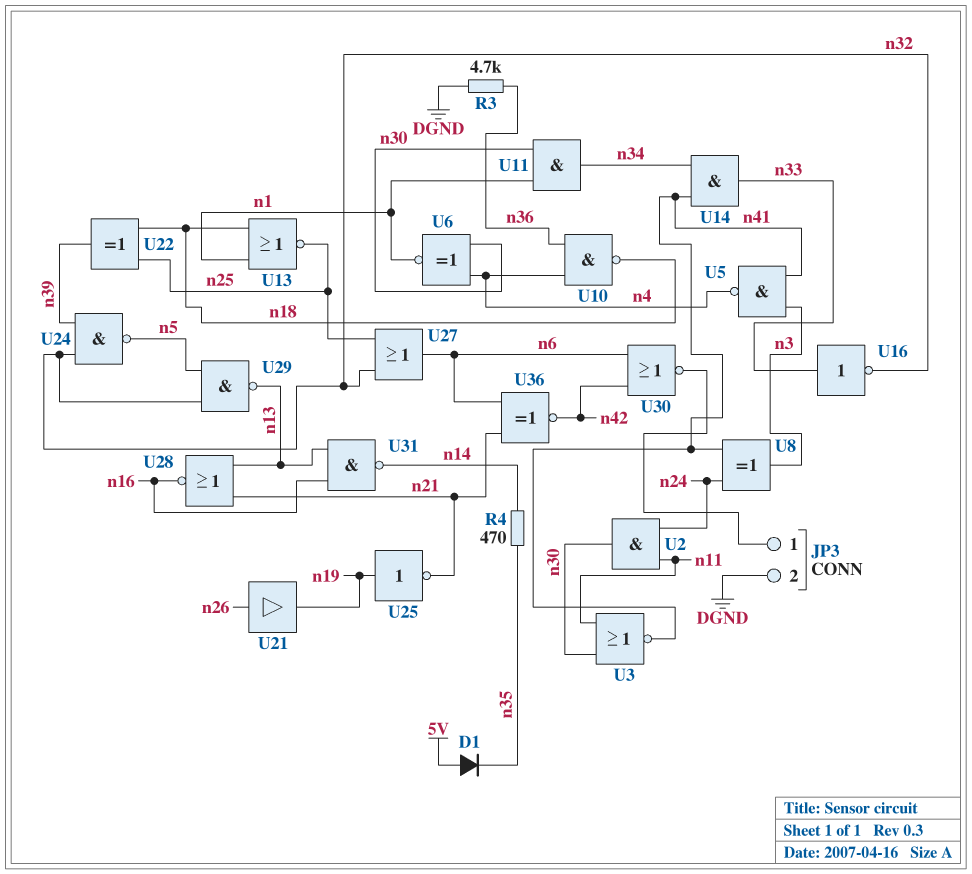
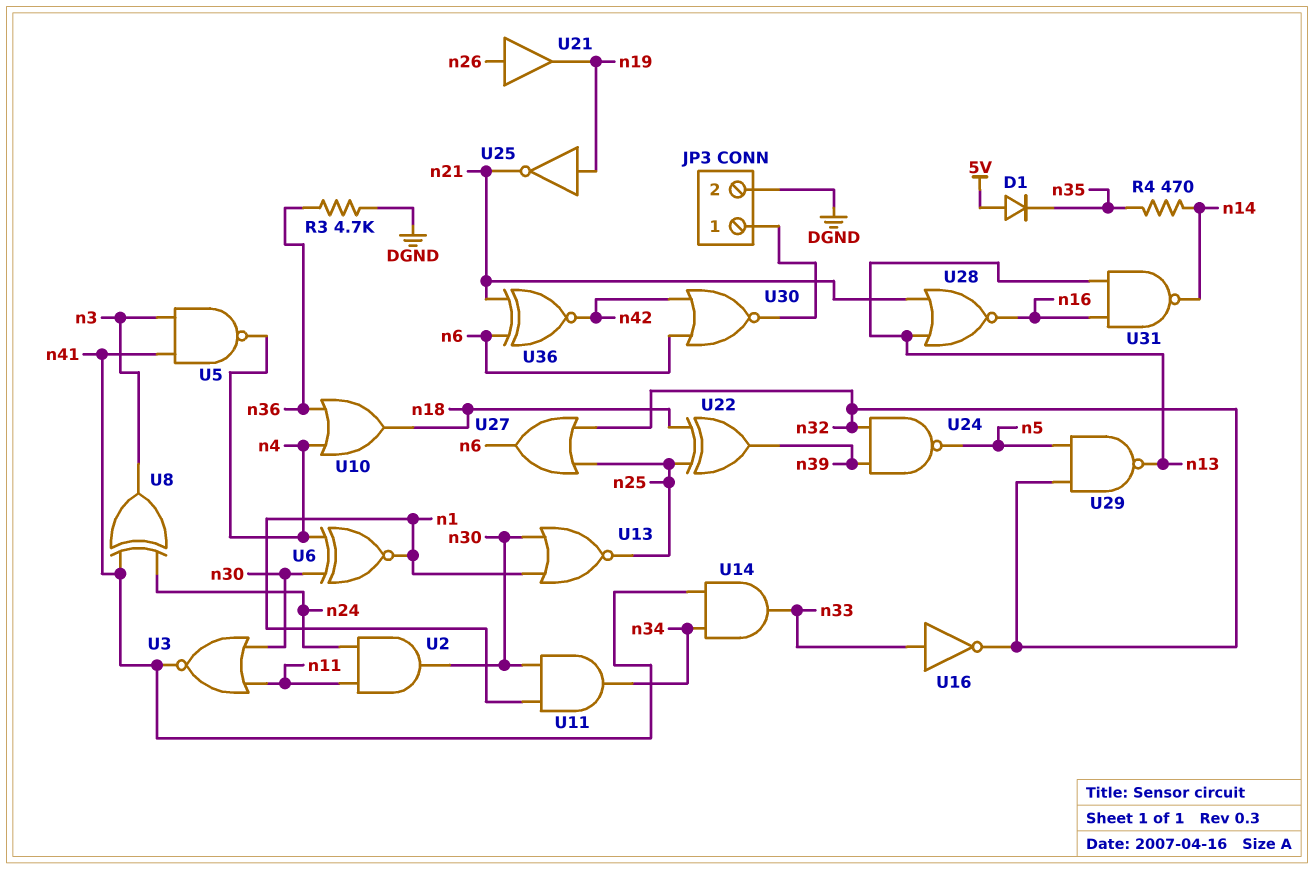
U10: NAND (in n4, in n36, out n18) -> OR (in n4, in n36, out n18)
U13: NOR (in n1, in n18, out n25) -> NOR (in n1, in n30, out n25)

